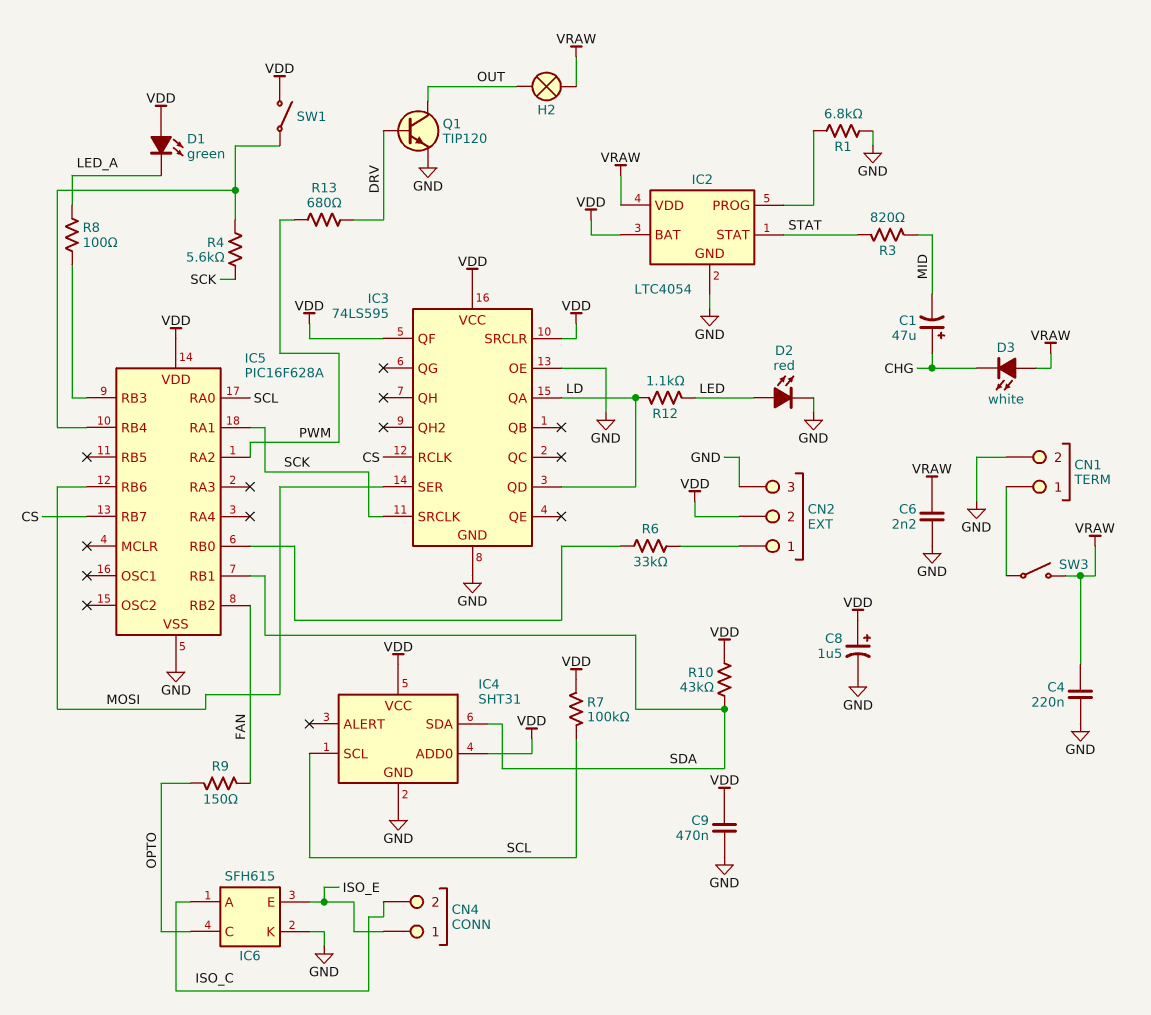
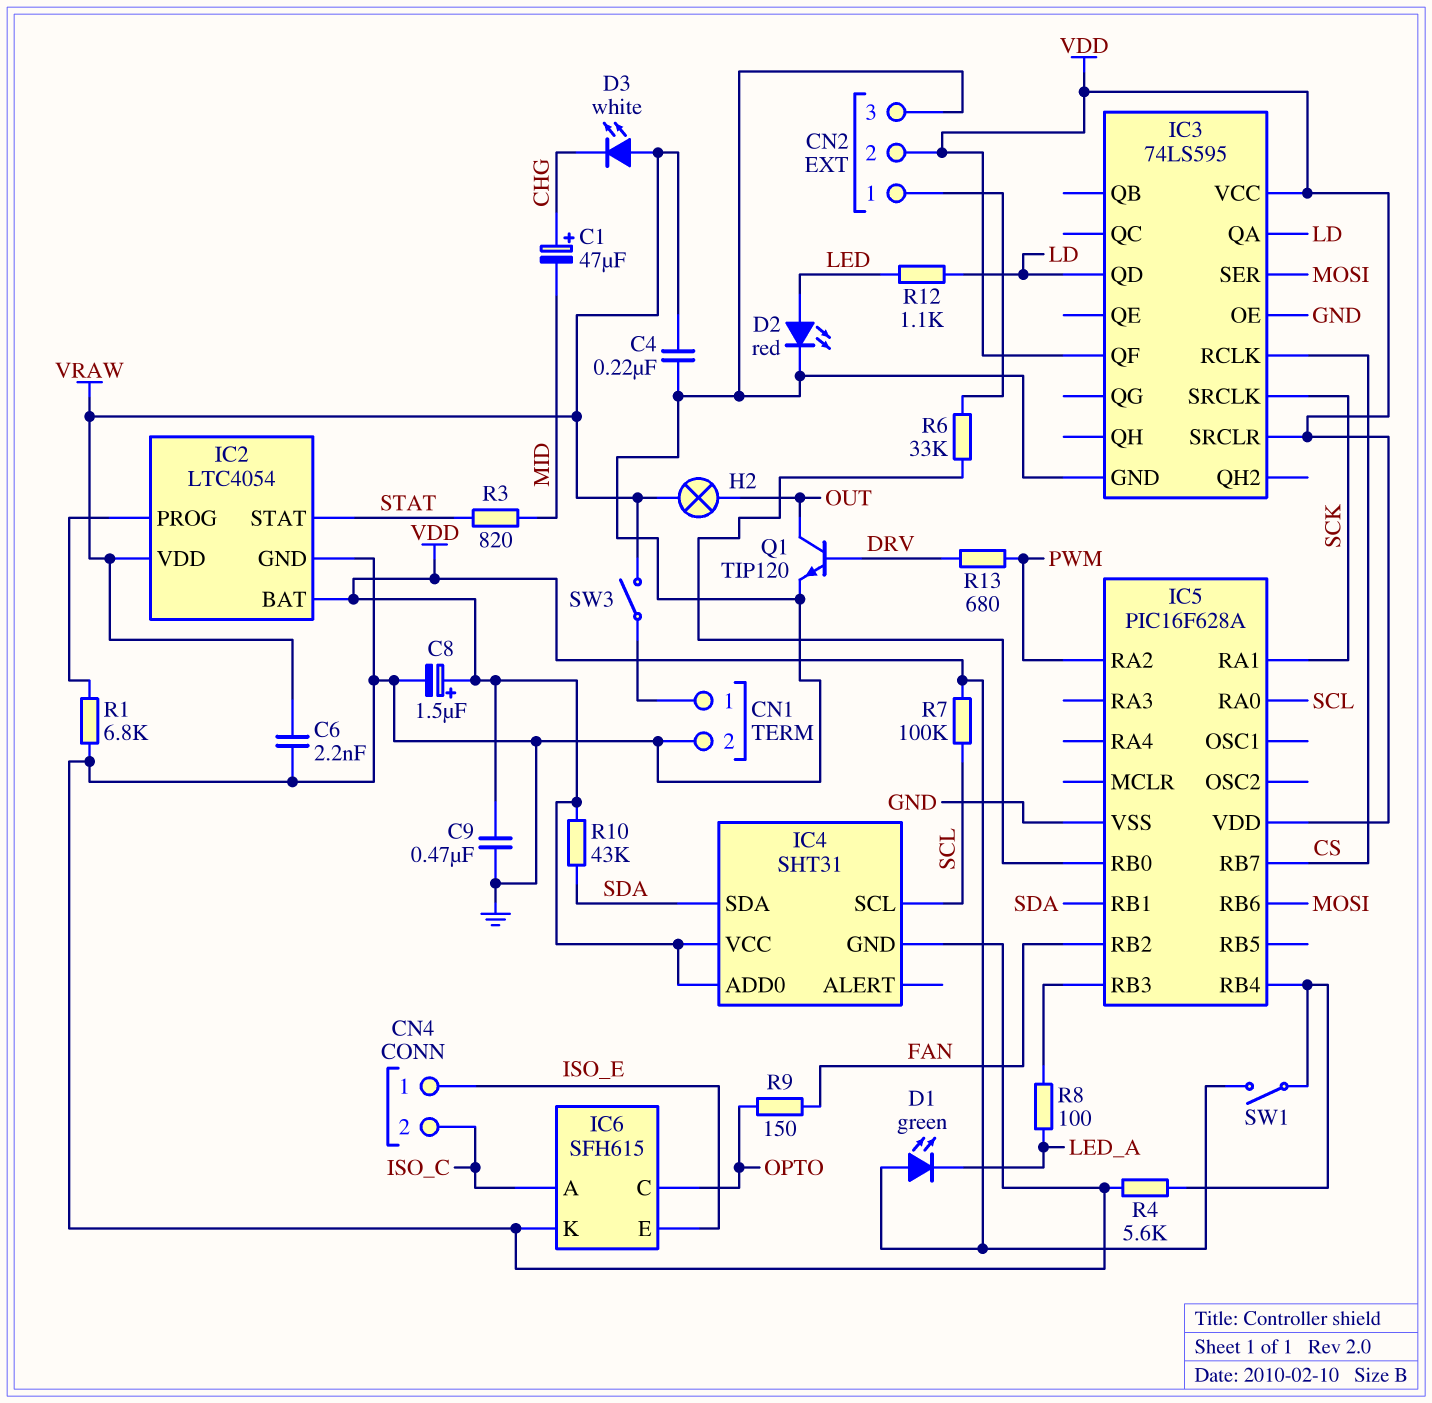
R4: 5.6k (IC5/RB4, SCK) -> 5.6k (GND, IC5/RB4)

